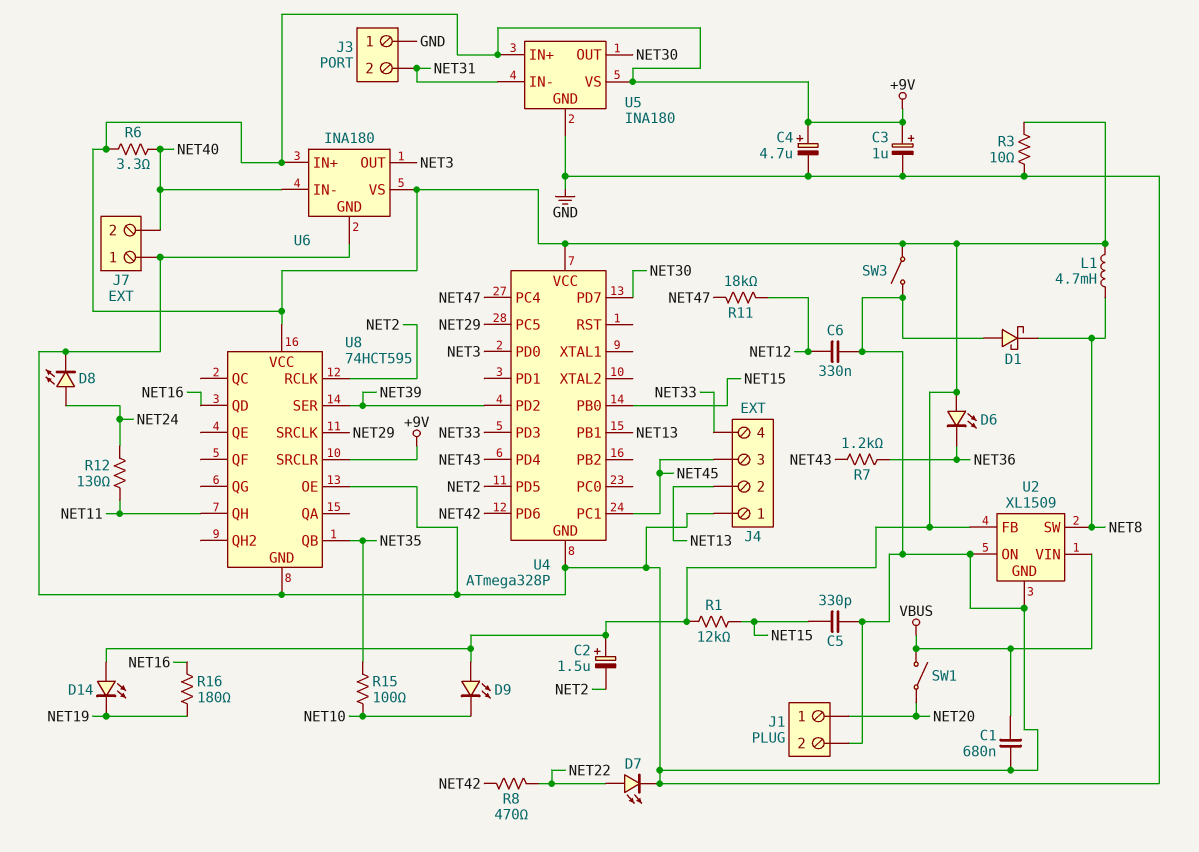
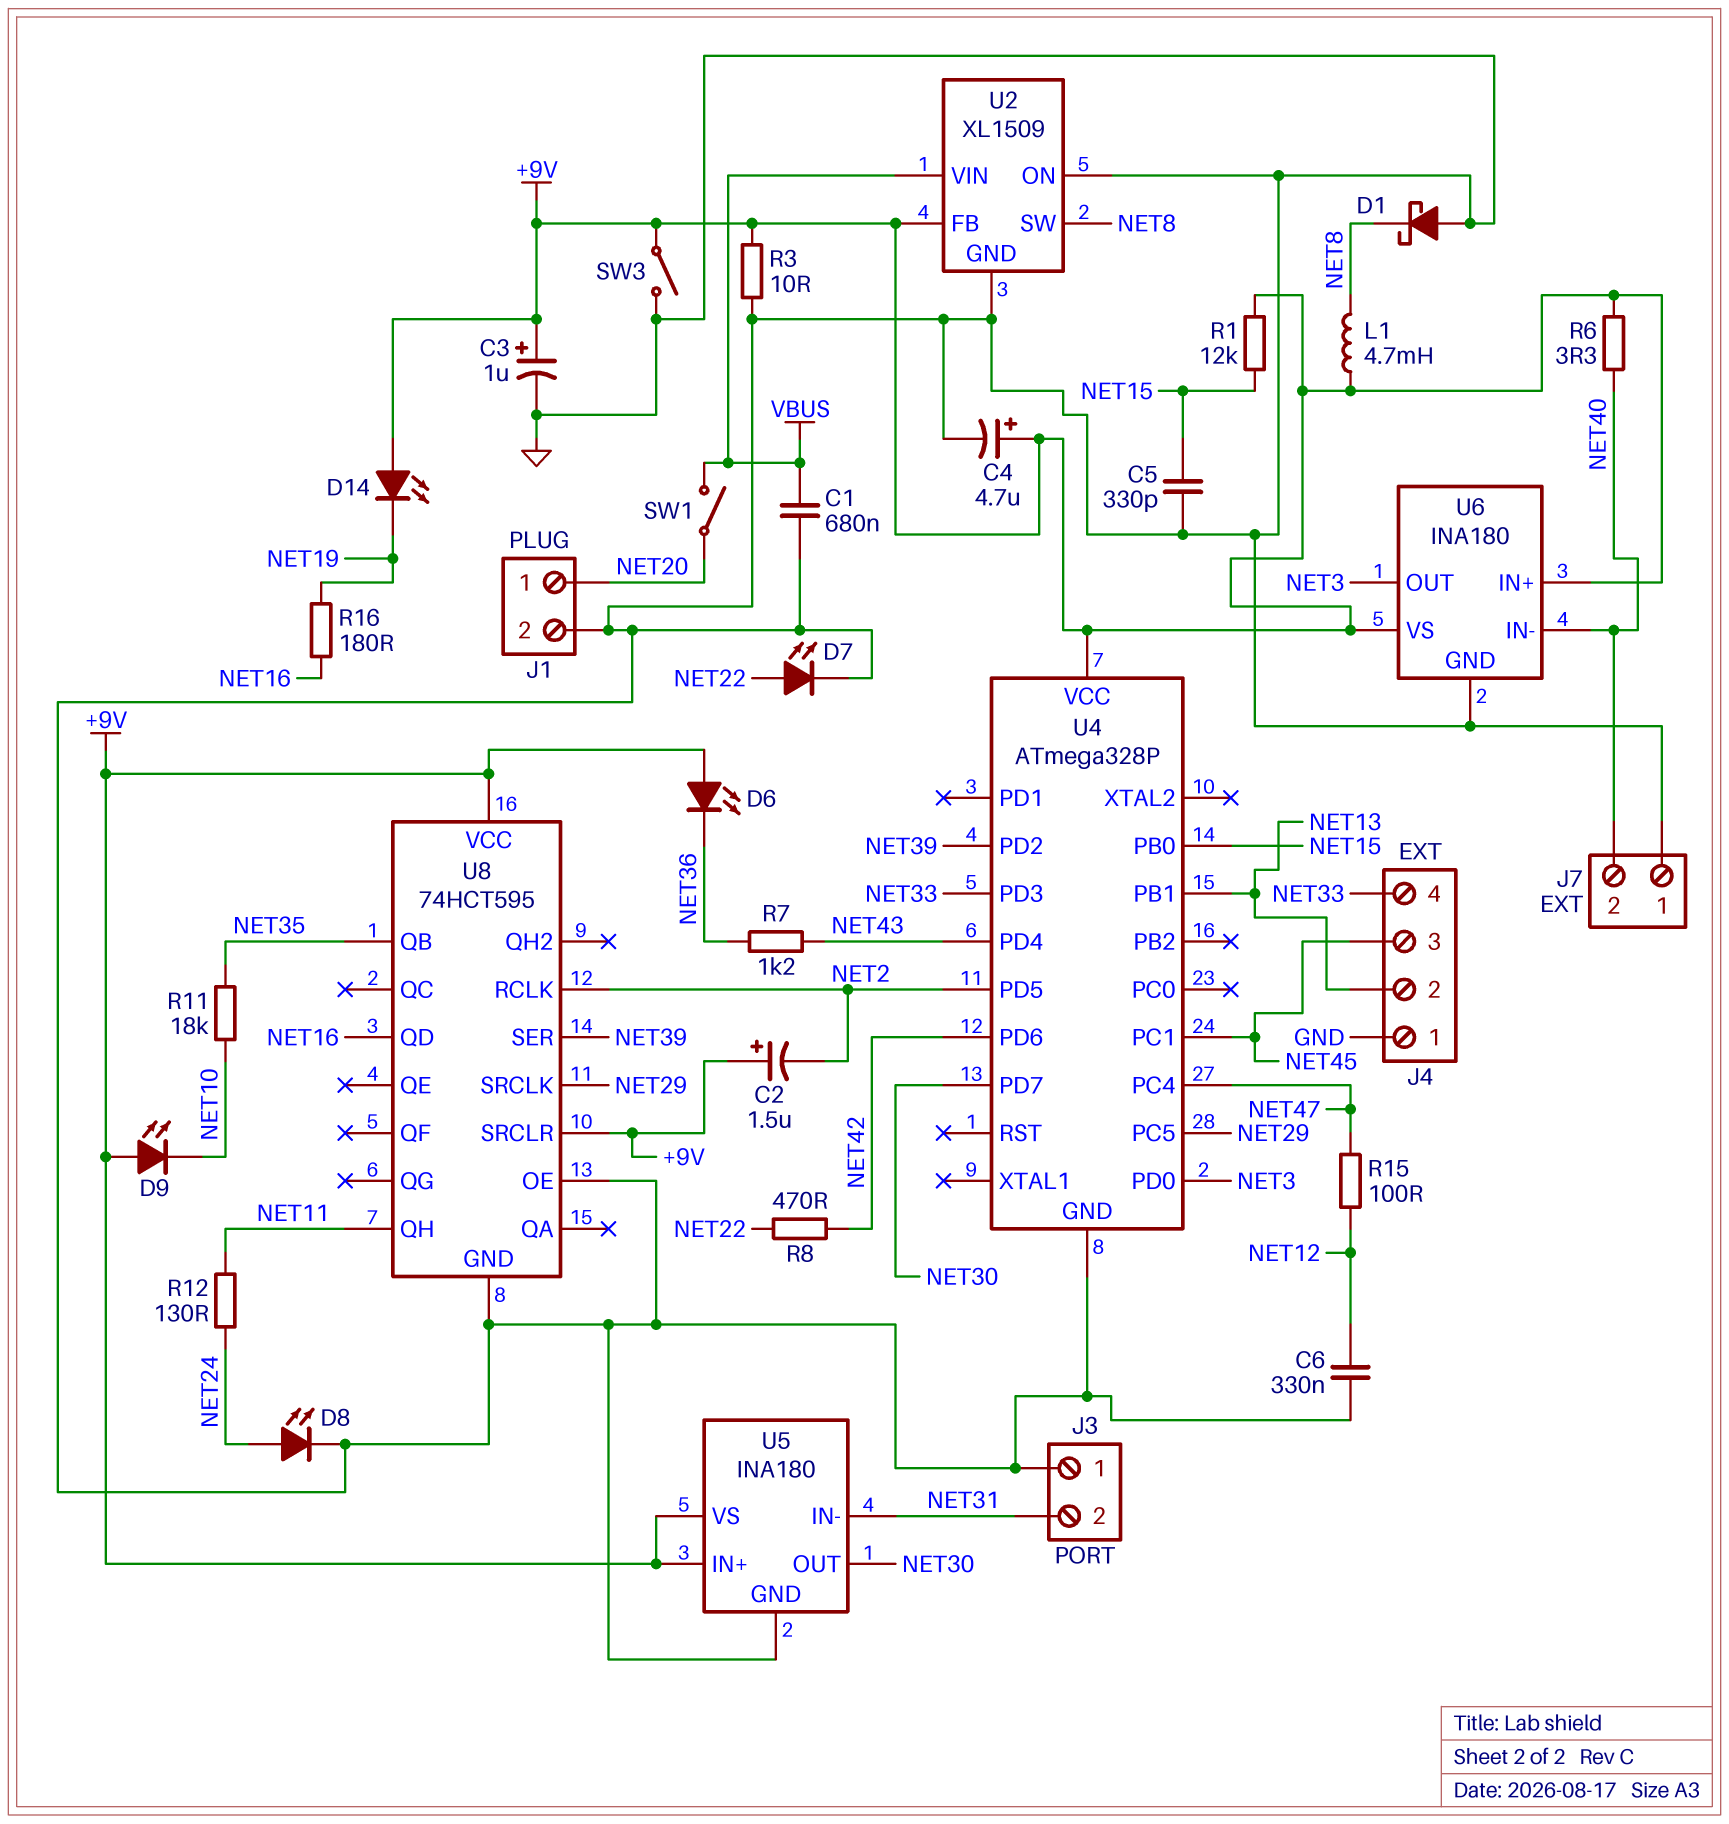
R11: 18k (NET12, NET47) -> 18k (NET10, NET35)
R15: 100 (NET10, NET35) -> 100 (NET12, NET47)

